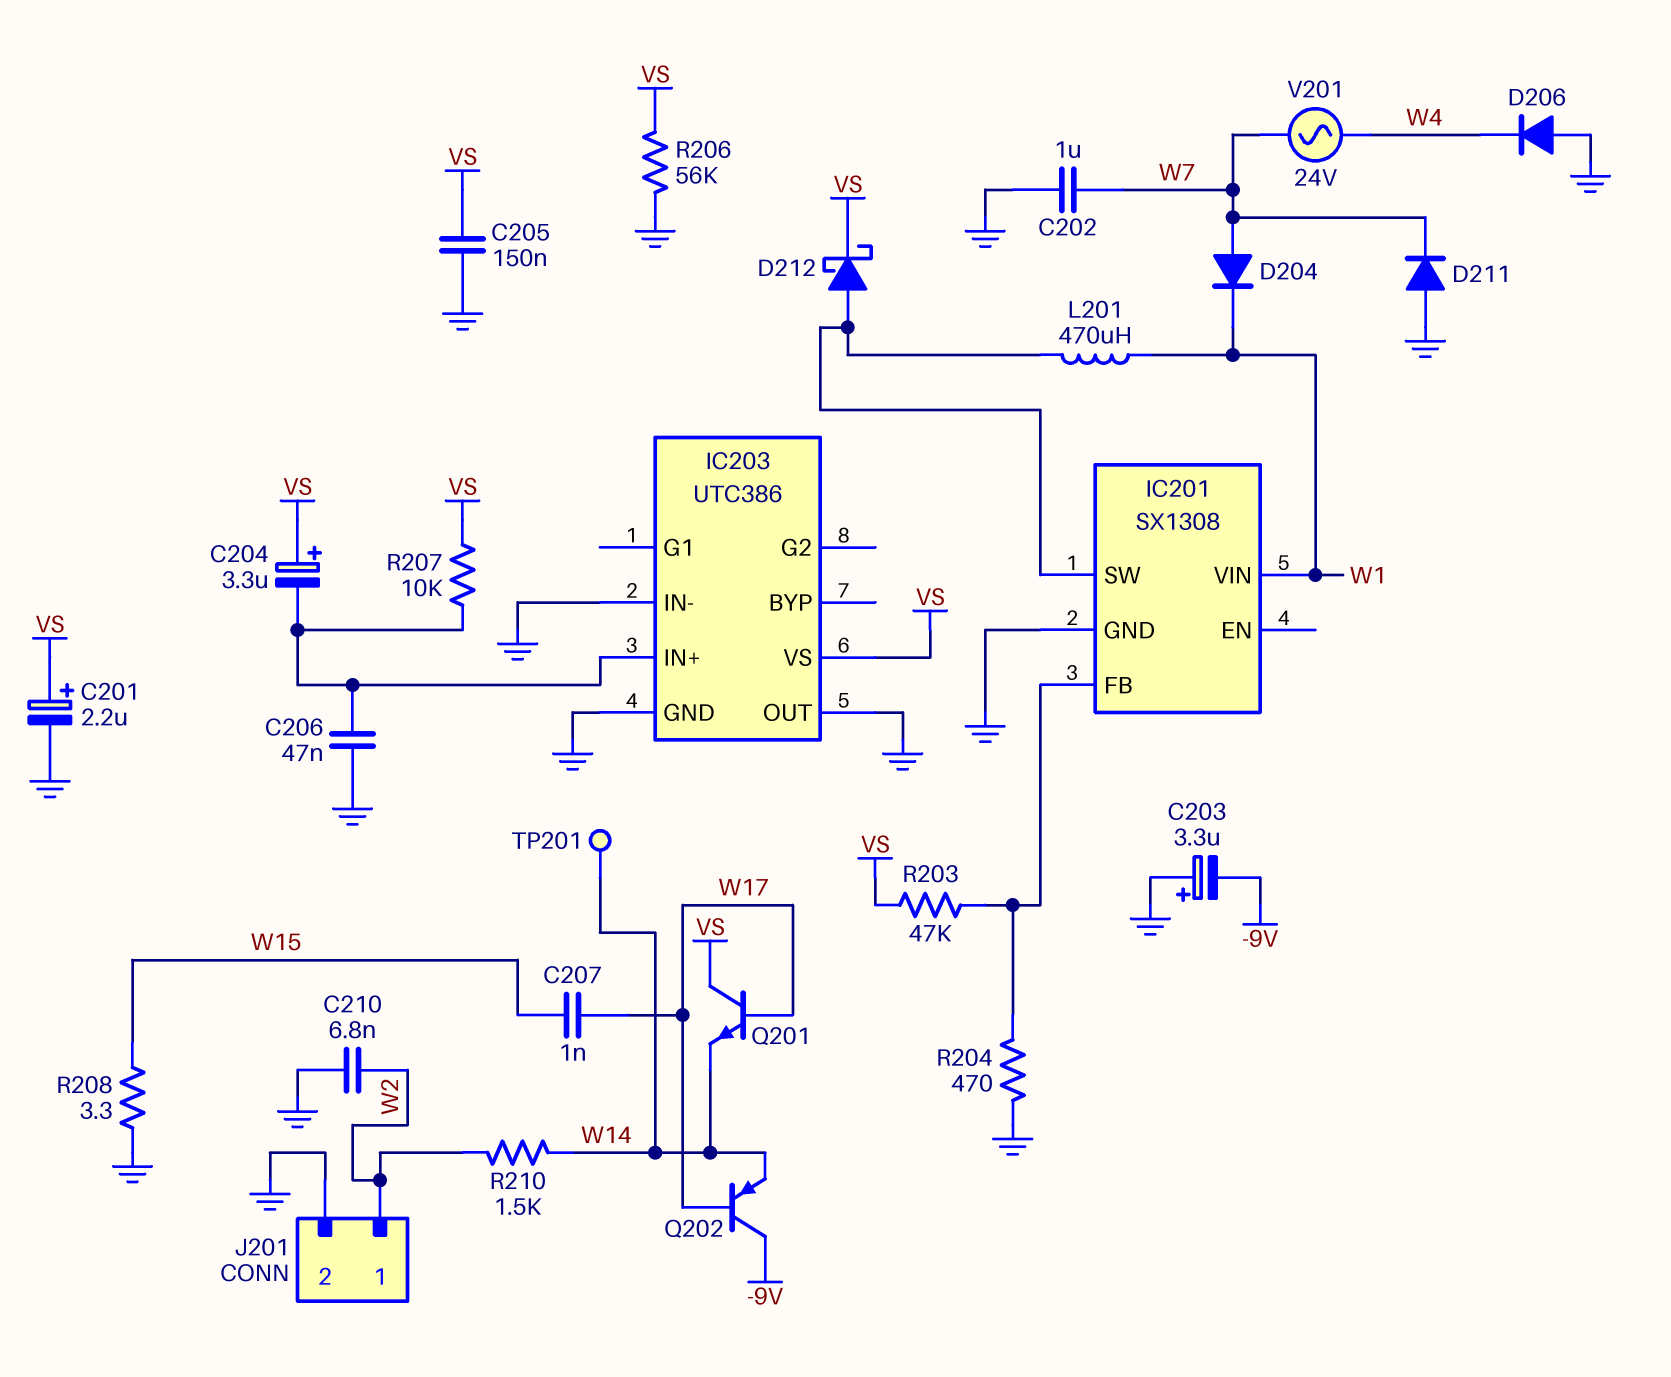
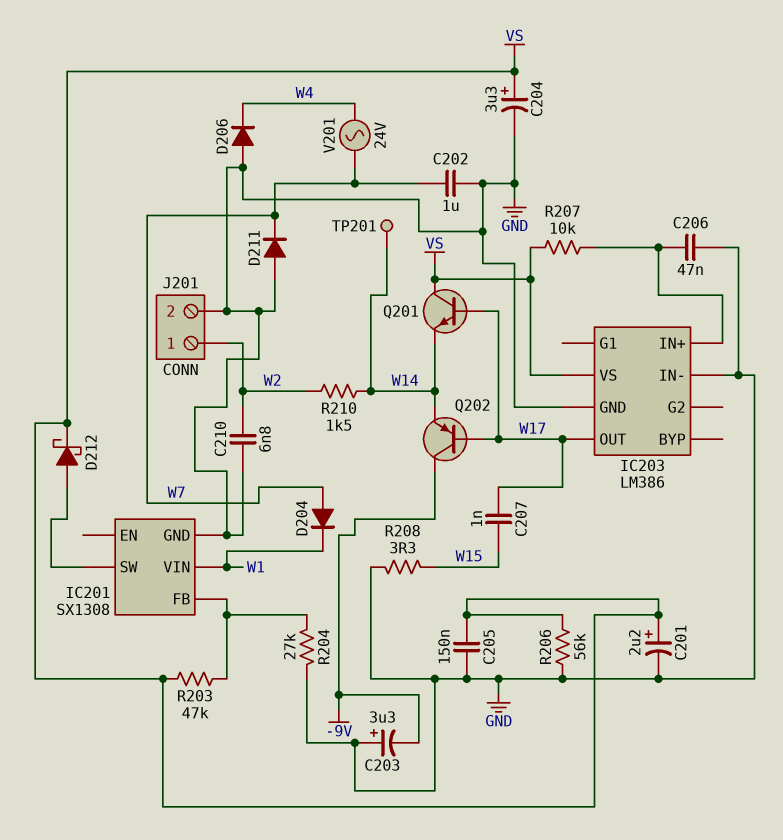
C204: 3.3uF (plus VS, minus IC203/IN+) -> 3.3uF (plus VS, minus GND)
IC203: UTC386 -> LM386
IC203 pin OUT: GND -> W17
L201: 470uH (IC201/SW, W1) -> none
R204: 470 (GND, IC201/FB) -> 27k (GND, IC201/FB)

